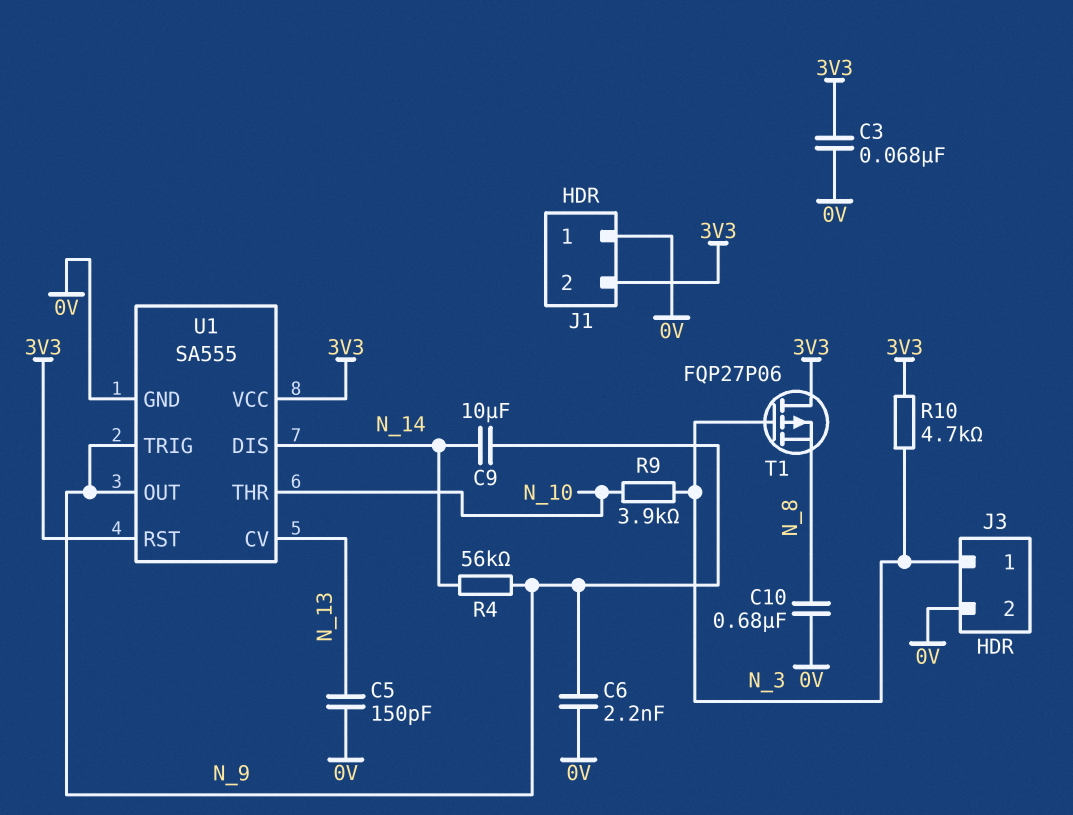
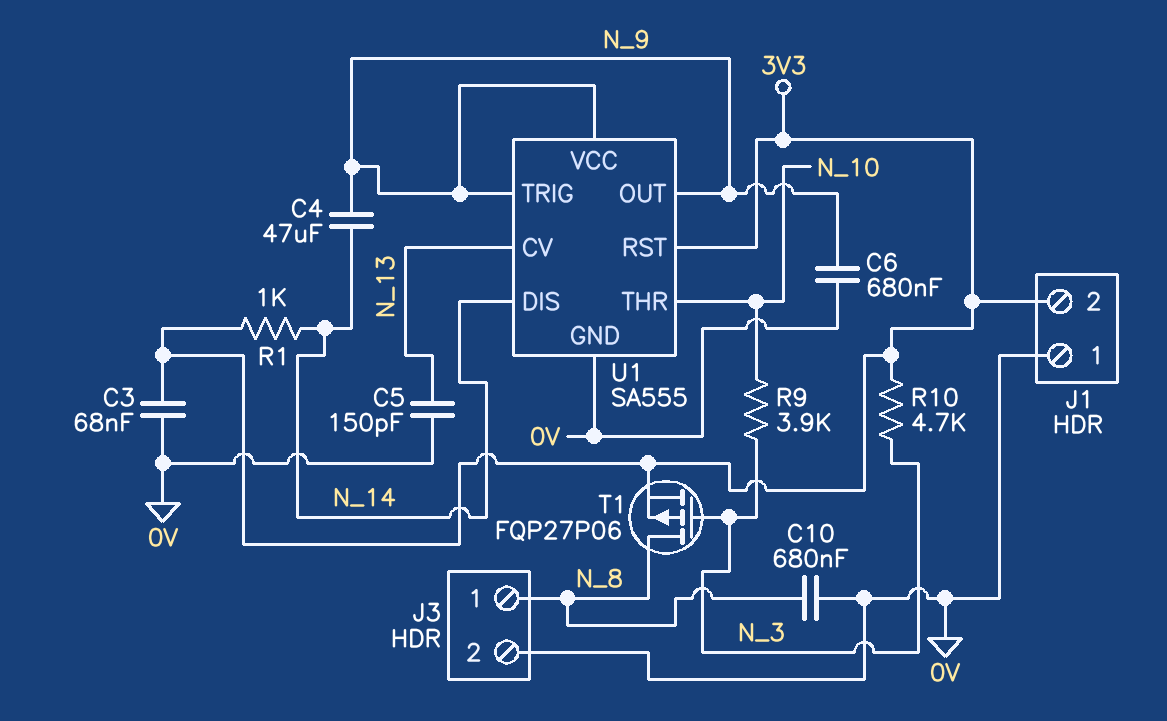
C4: none -> 47uF (N_9, N_14)
C6: 2.2nF (0V, N_9) -> 680nF (0V, N_9)
C9: 10uF (N_9, N_14) -> none
J3 pin 1: N_3 -> N_8
R1: none -> 1k (3V3, N_14)
R4: 56k (N_9, N_14) -> none
T1: PMOS FQP27P06 (G N_3, D 3V3, S N_8) -> PMOS FQP27P06 (G N_3, D N_8, S 3V3)
U1 pin VCC: 3V3 -> N_9

